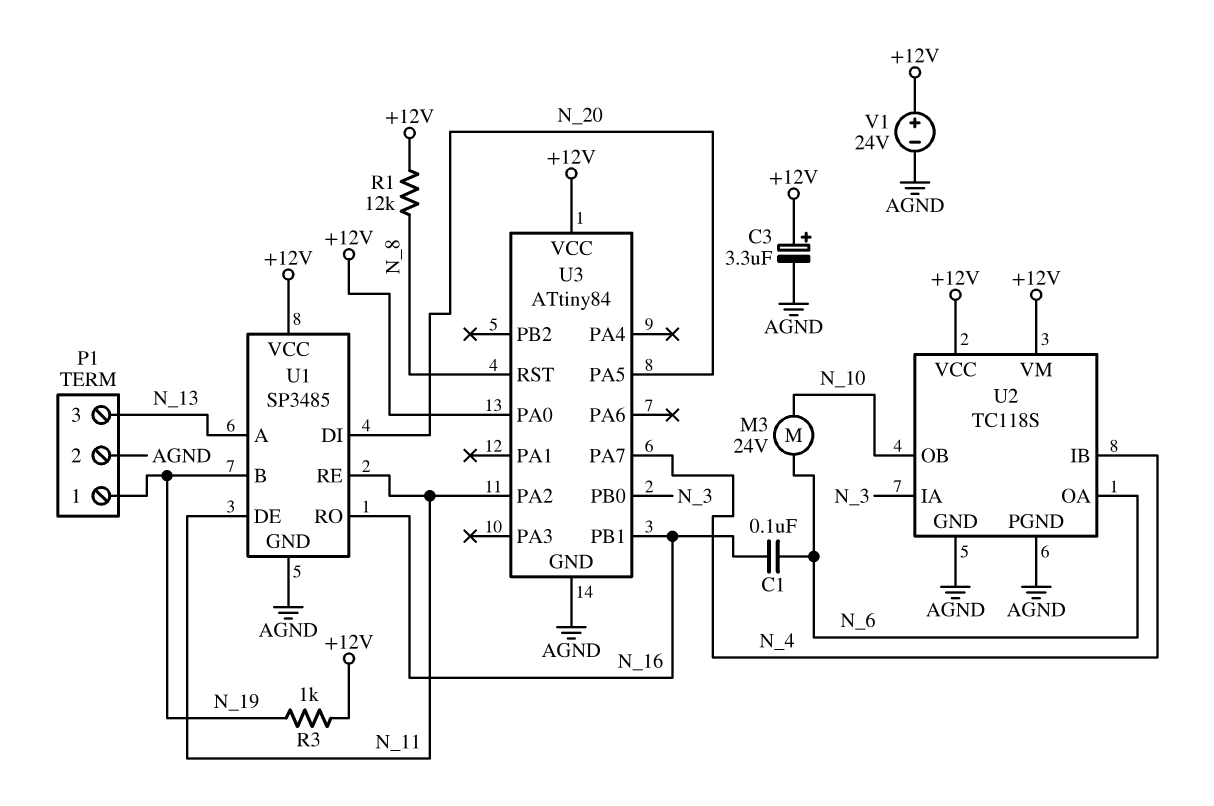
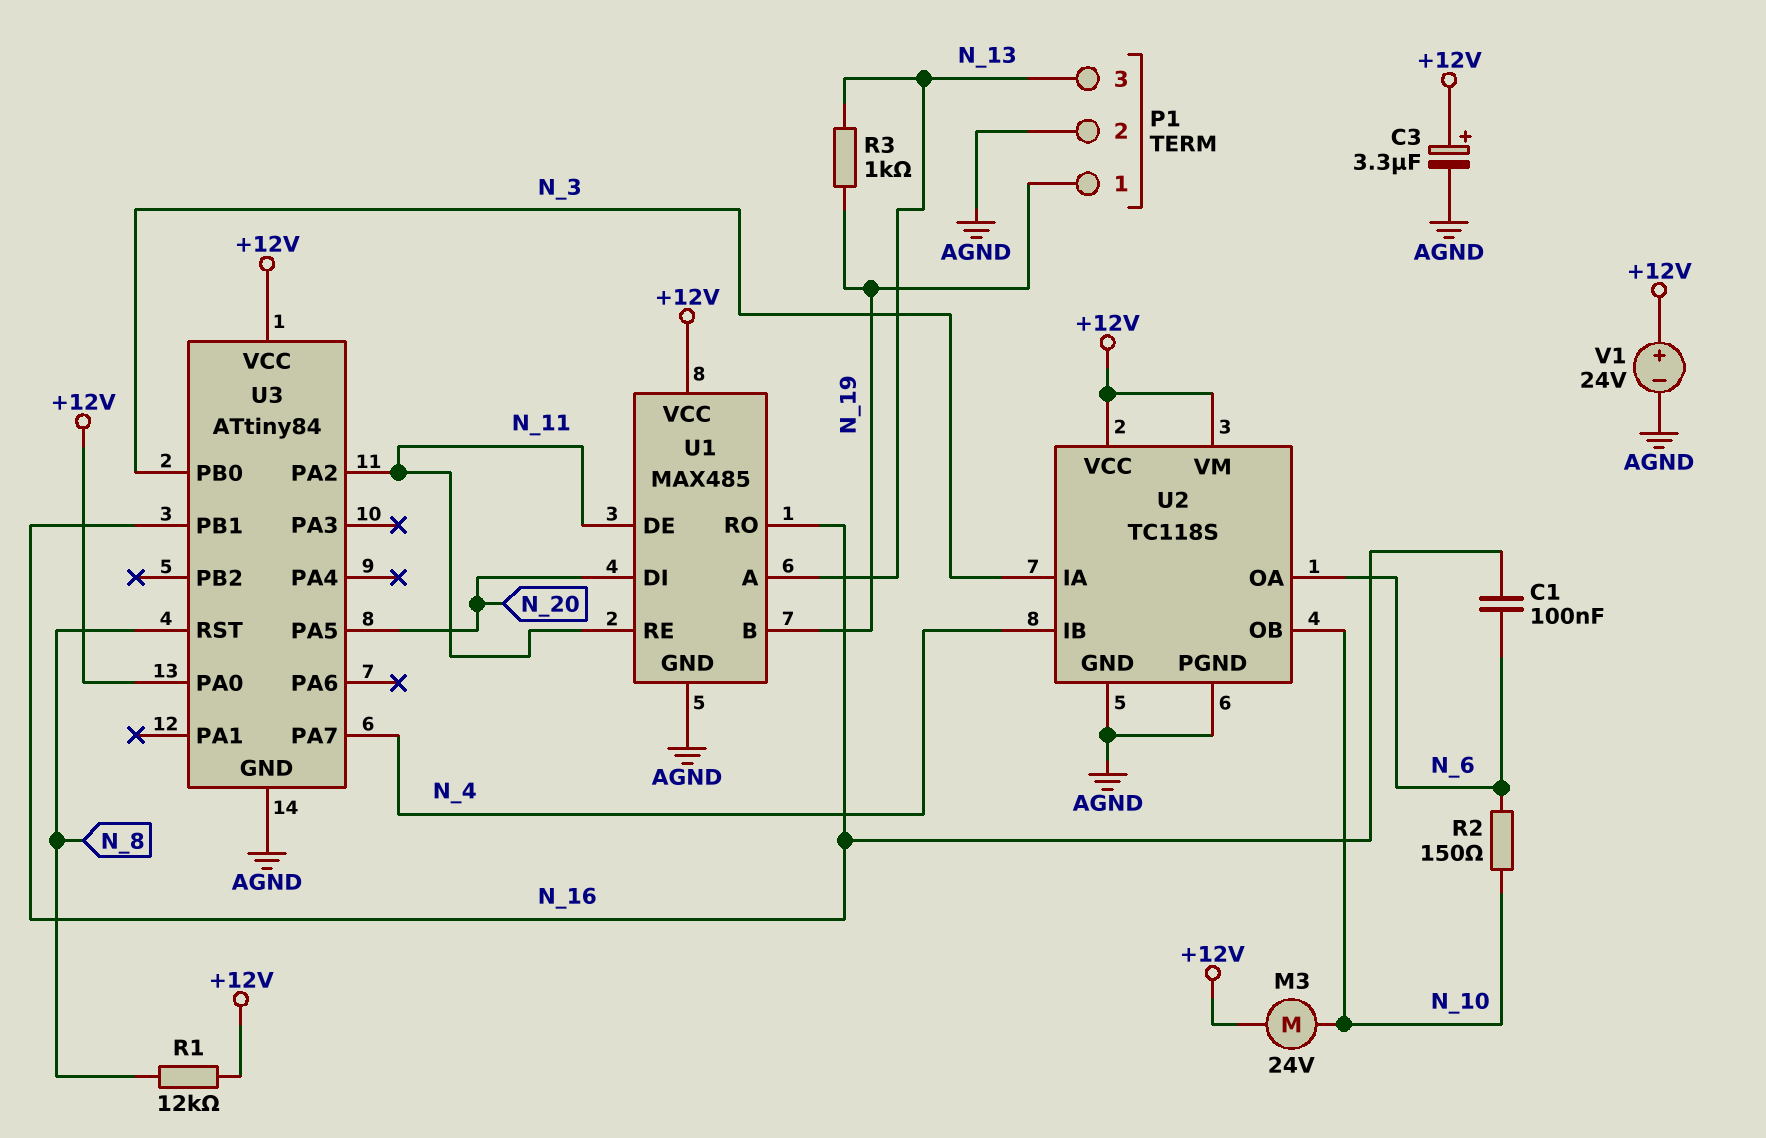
M3: motor 24V (N_6, N_10) -> motor 24V (+12V, N_10)
R2: none -> 150 (N_6, N_10)
R3: 1k (+12V, N_19) -> 1k (N_13, N_19)
U1: SP3485 -> MAX485

